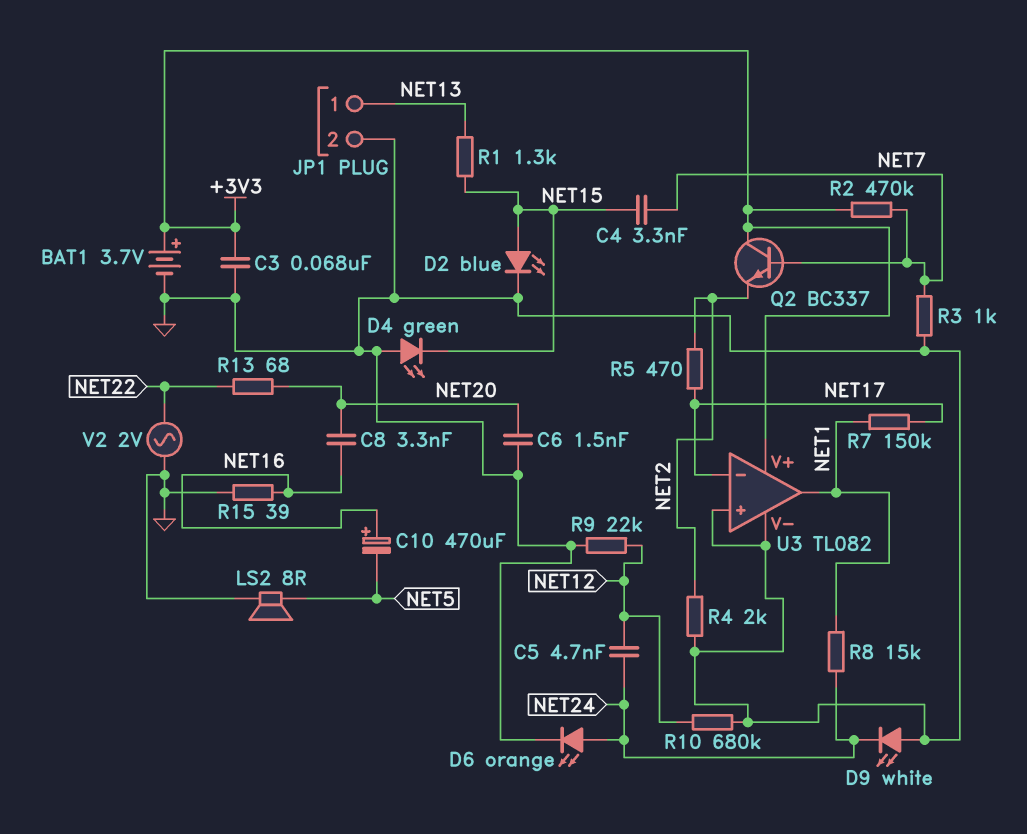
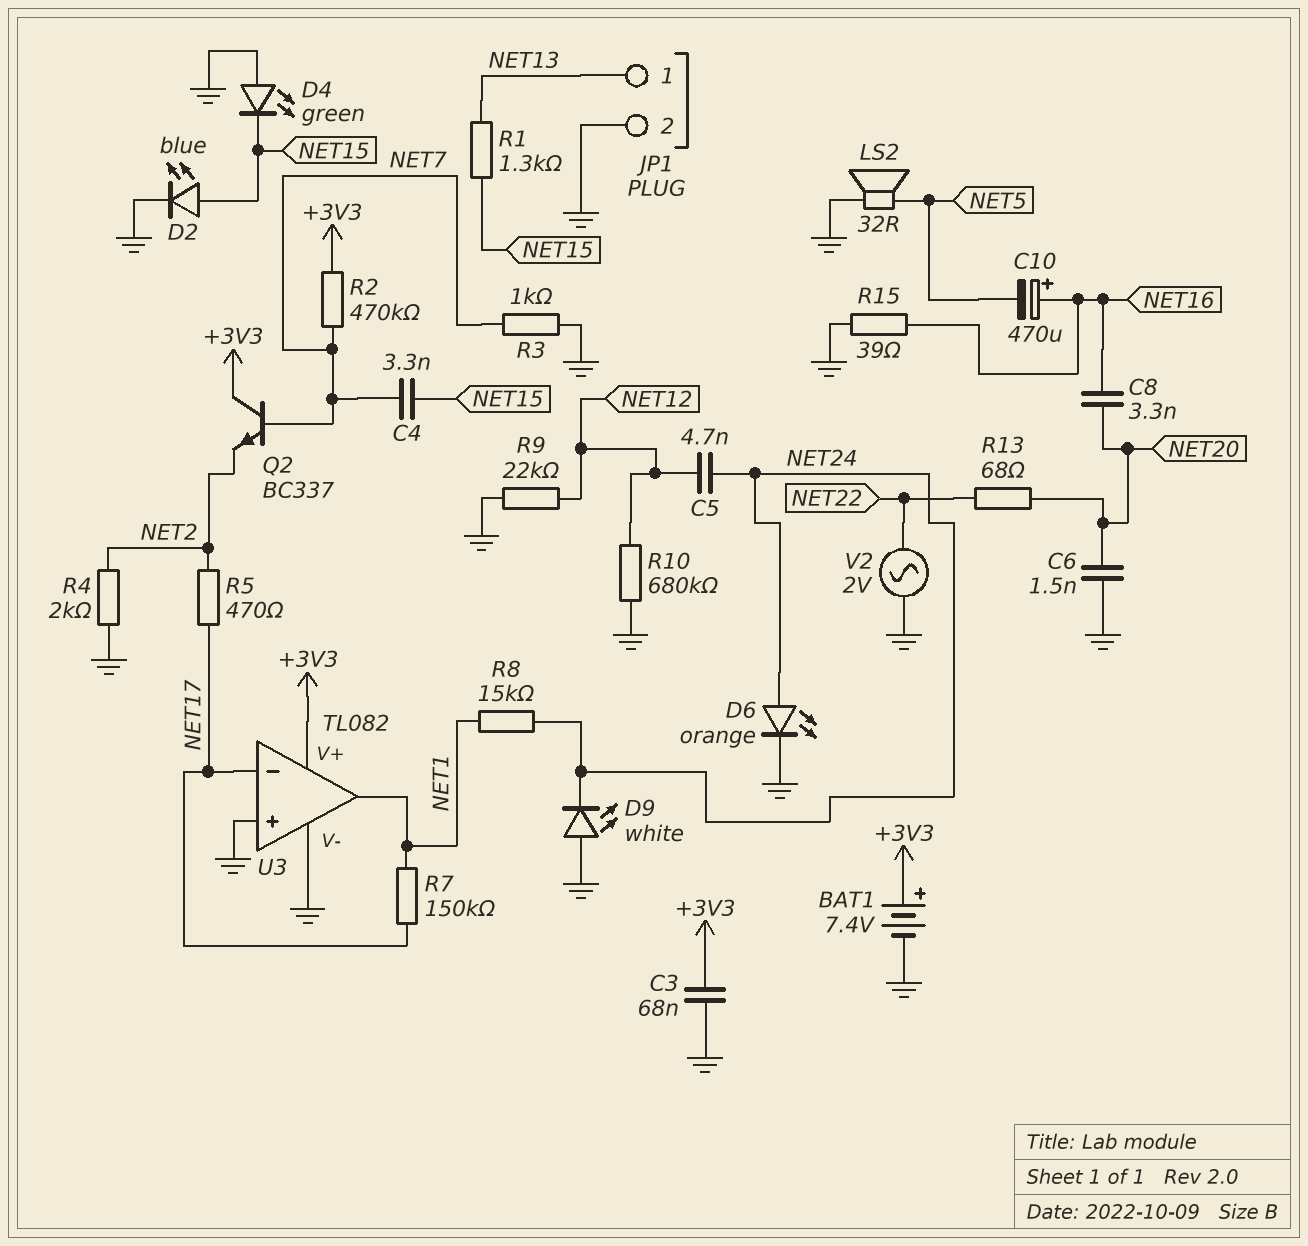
BAT1: 3.7V (plus +3V3, minus GND) -> 7.4V (plus +3V3, minus GND)
LS2: speaker 8R (GND, NET5) -> speaker 32R (GND, NET5)

